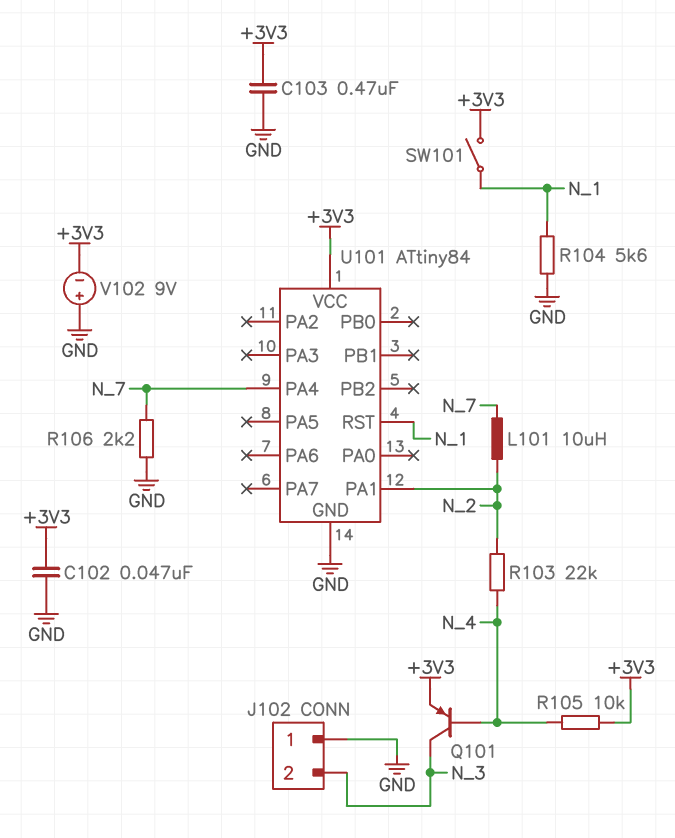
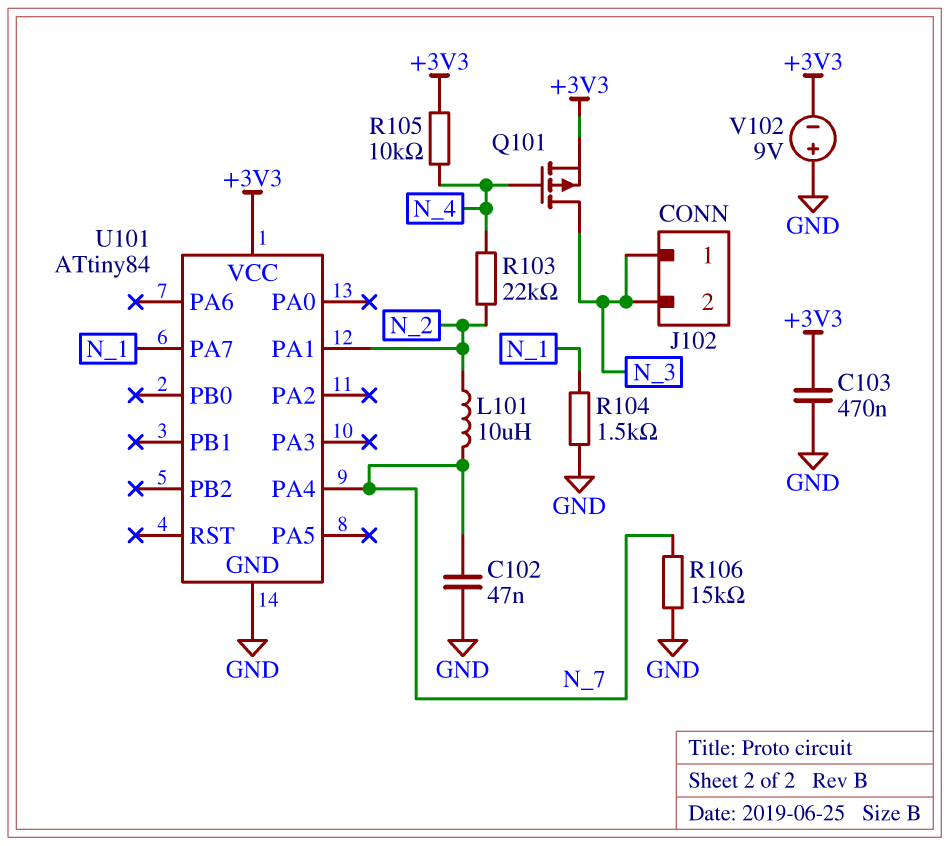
C102: 47nF (+3V3, GND) -> 47nF (GND, N_7)
J102 pin 1: GND -> N_3
Q101: PNP (B N_4, C N_3, E +3V3) -> PMOS (G N_4, D N_3, S +3V3)
R104: 5.6k (GND, N_1) -> 1.5k (GND, N_1)
R106: 2.2k (GND, N_7) -> 15k (GND, N_7)
SW101: switch (+3V3, N_1) -> none
U101 pin PA7: none -> N_1
U101 pin RST: N_1 -> none

